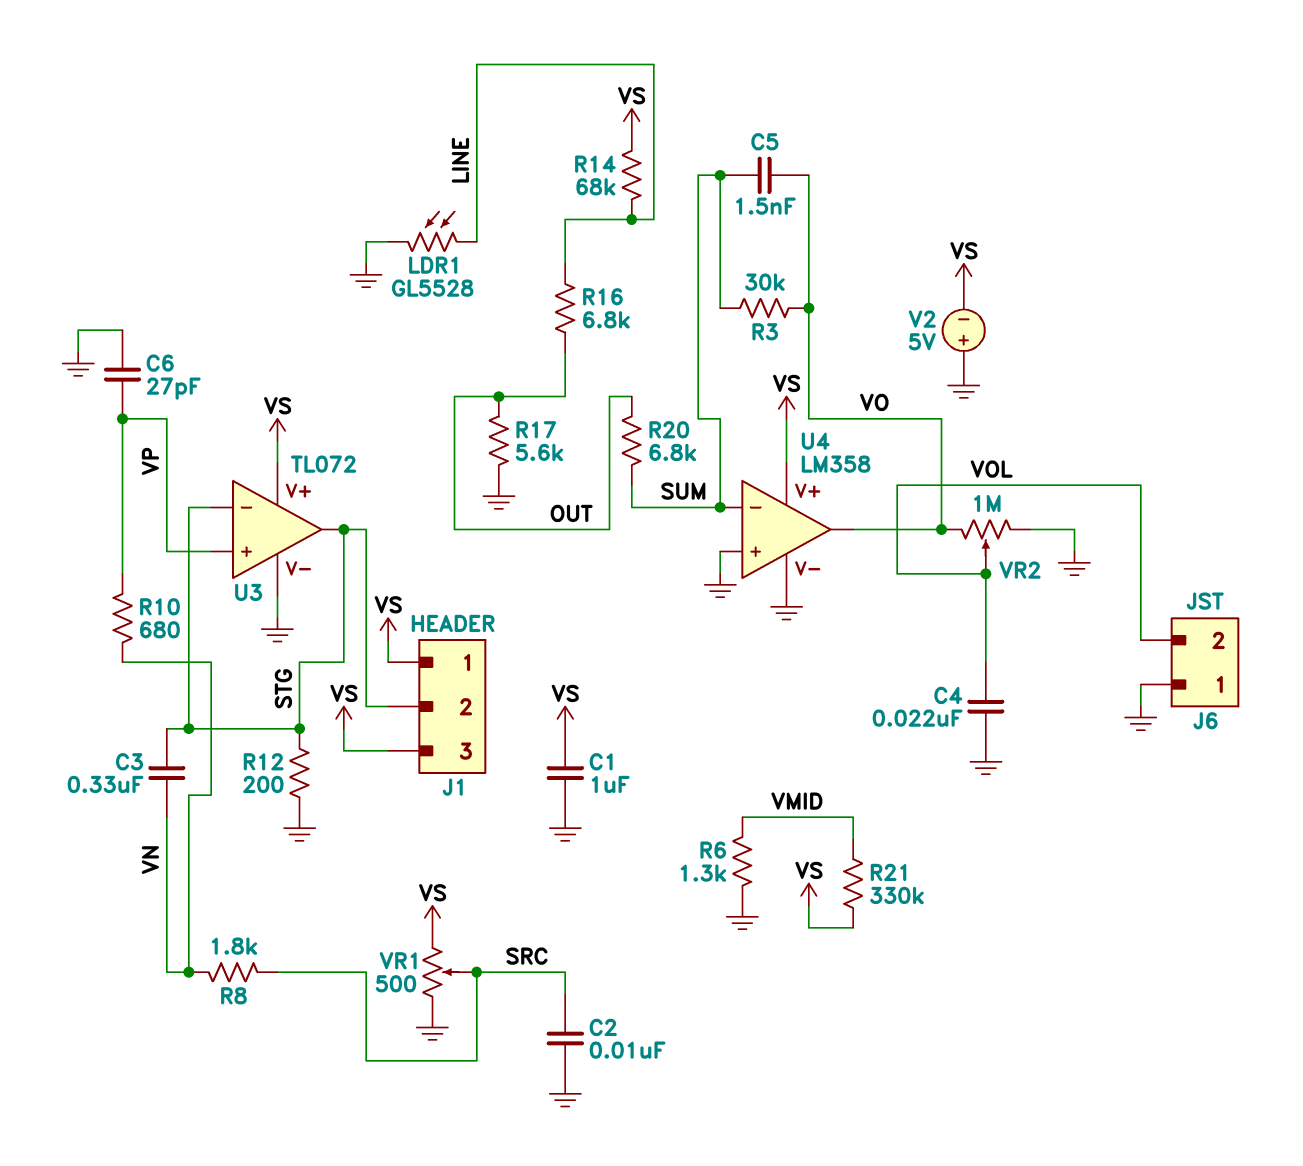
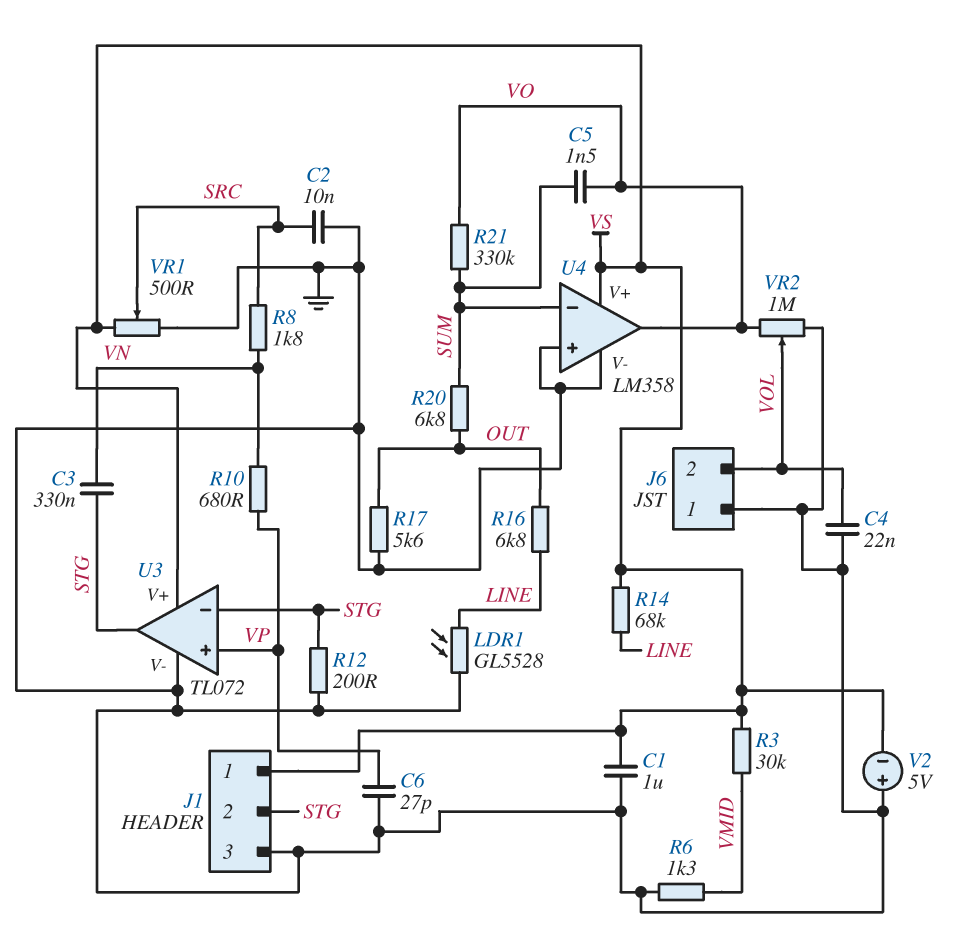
J1 pin 3: VS -> GND
R3: 30k (SUM, VO) -> 30k (VMID, VS)
R21: 330k (VMID, VS) -> 330k (SUM, VO)

